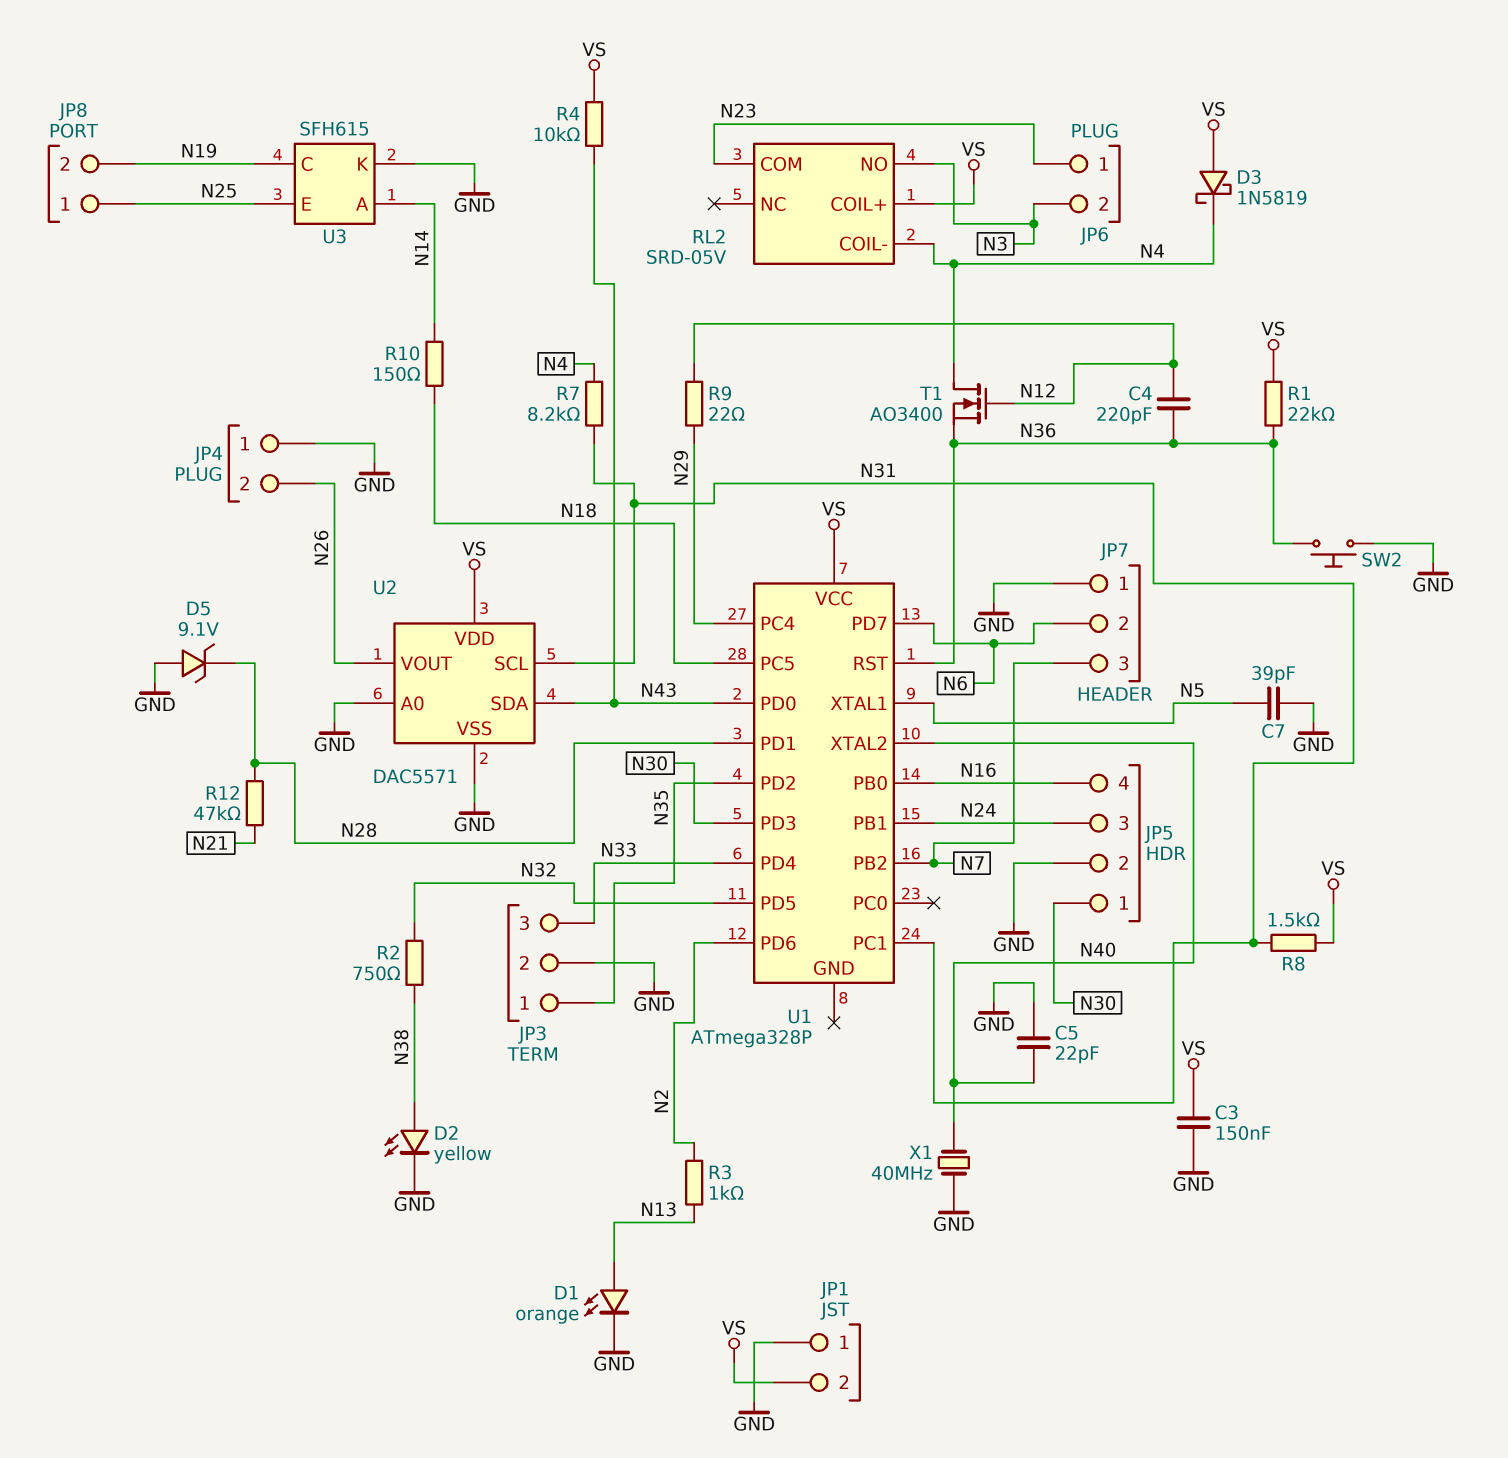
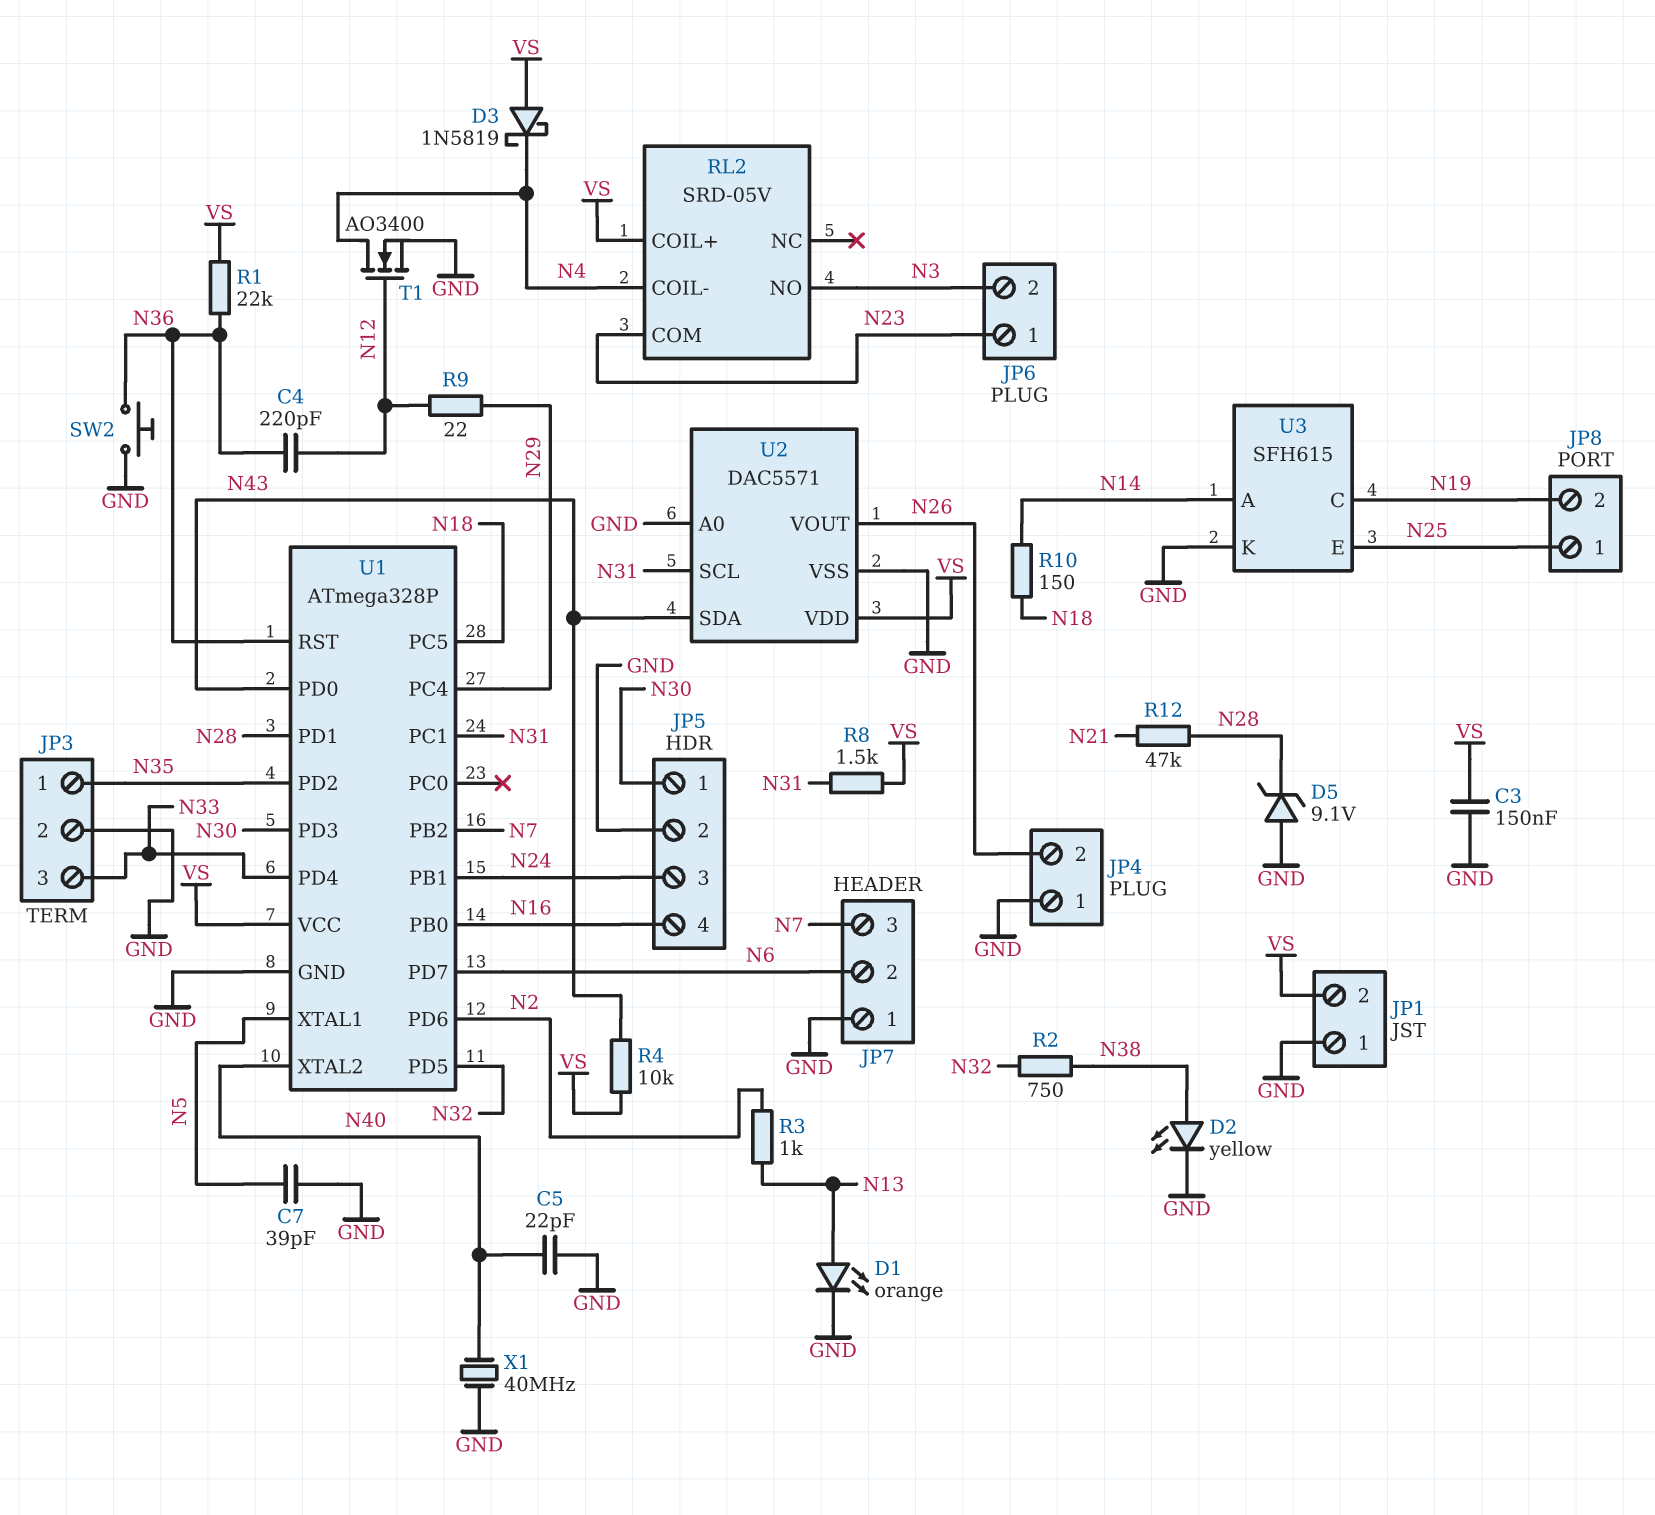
R7: 8.2k (N4, N31) -> none
T1: NMOS AO3400 (G N12, D N4, S N36) -> NMOS AO3400 (G N12, D N4, S GND)
U1 pin GND: none -> GND

